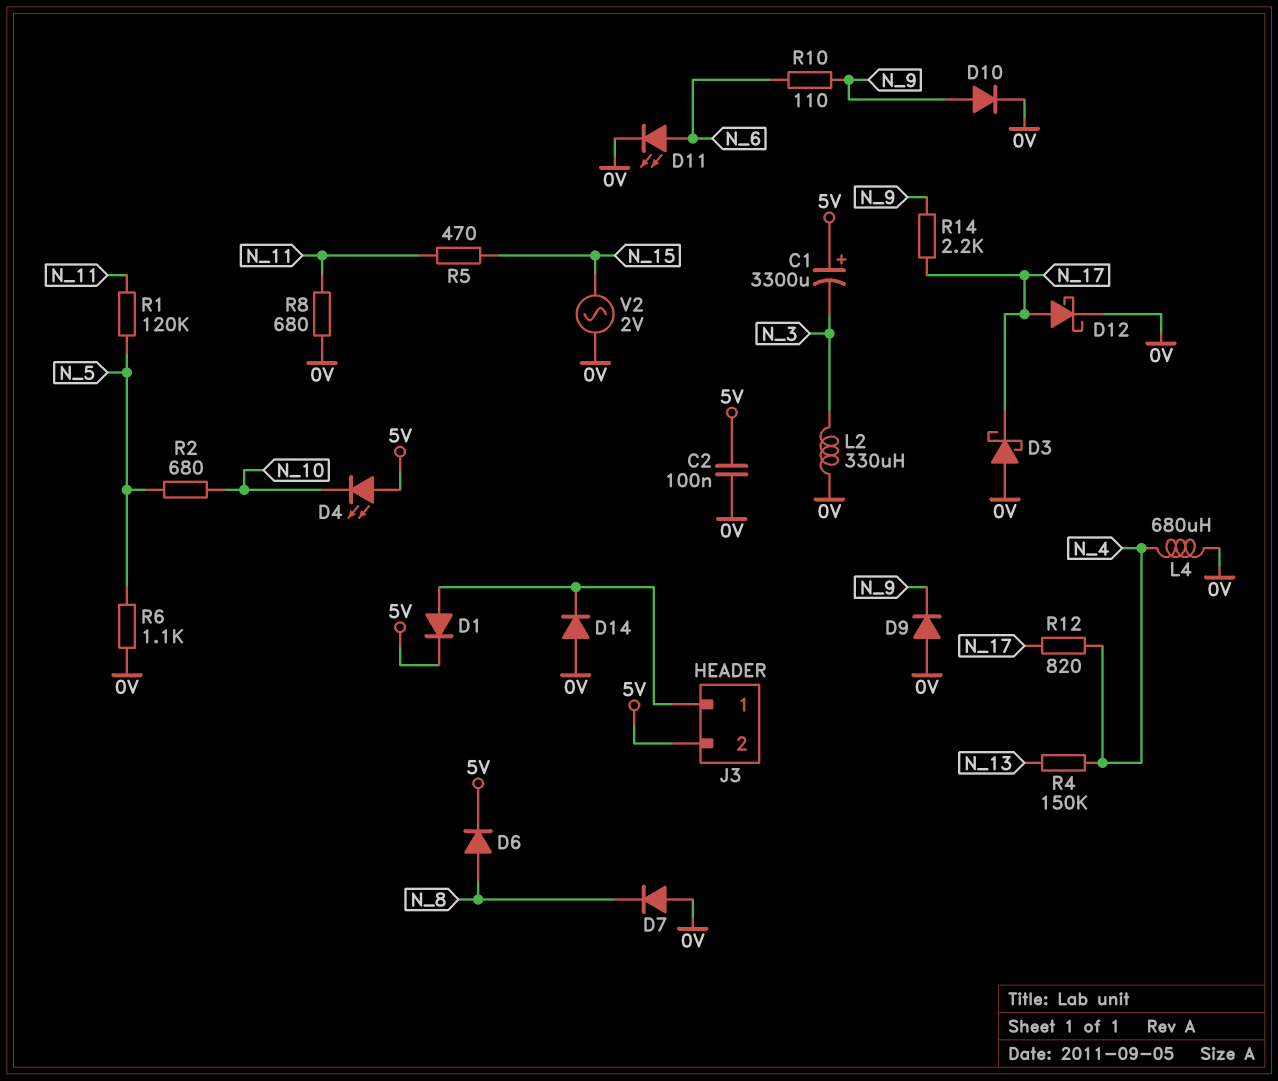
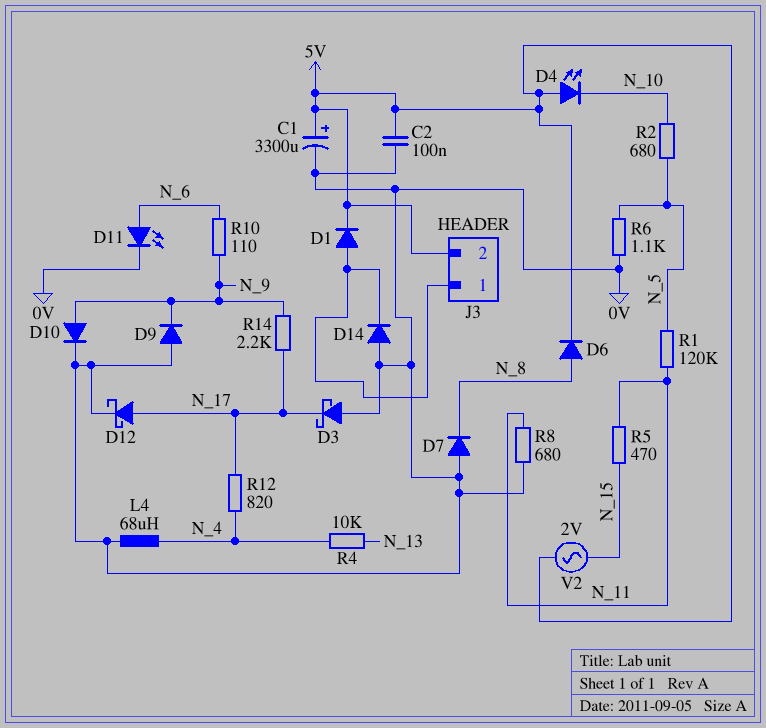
C1: 3300uF (plus 5V, minus N_3) -> 3300uF (plus 5V, minus 0V)
L2: 330uH (0V, N_3) -> none
L4: 680uH (0V, N_4) -> 68uH (0V, N_4)
R4: 150k (N_4, N_13) -> 10k (N_4, N_13)
V2: AC 2V (0V, N_15) -> AC 2V (5V, N_15)

